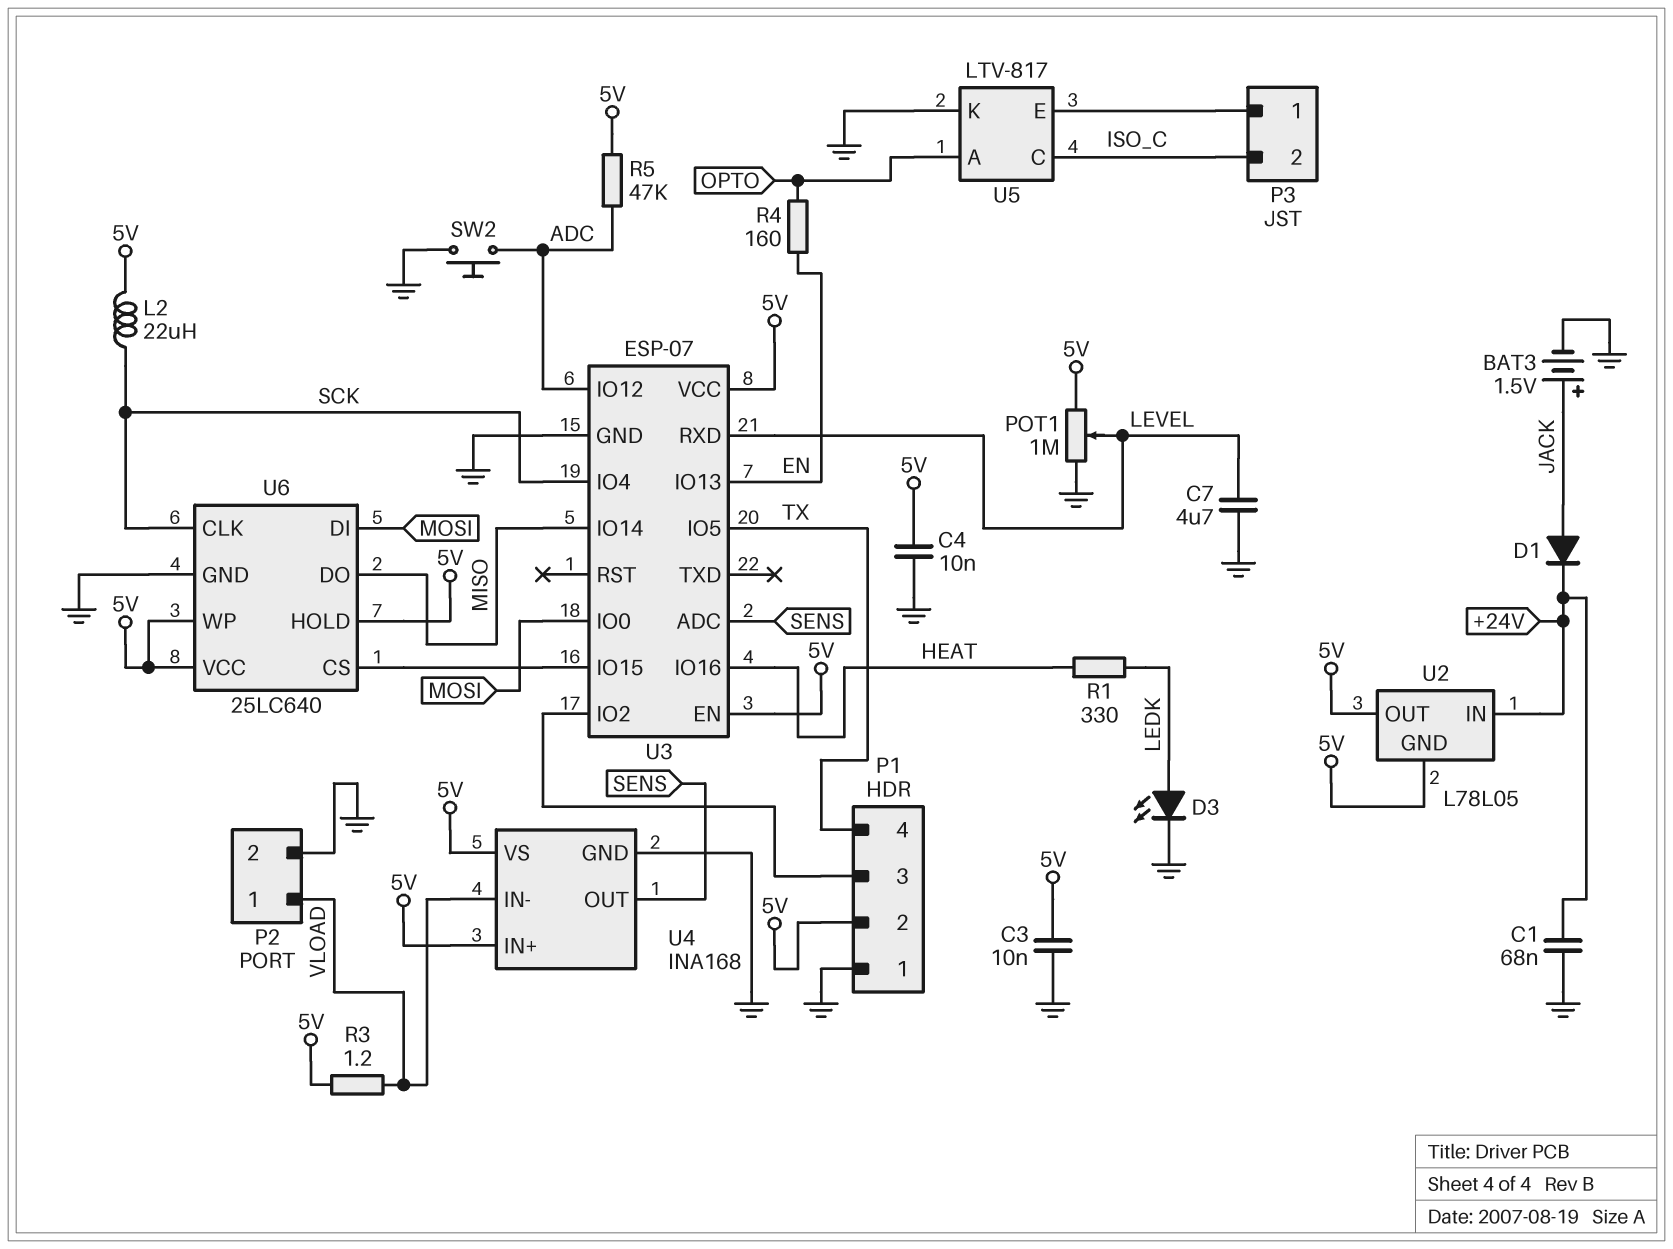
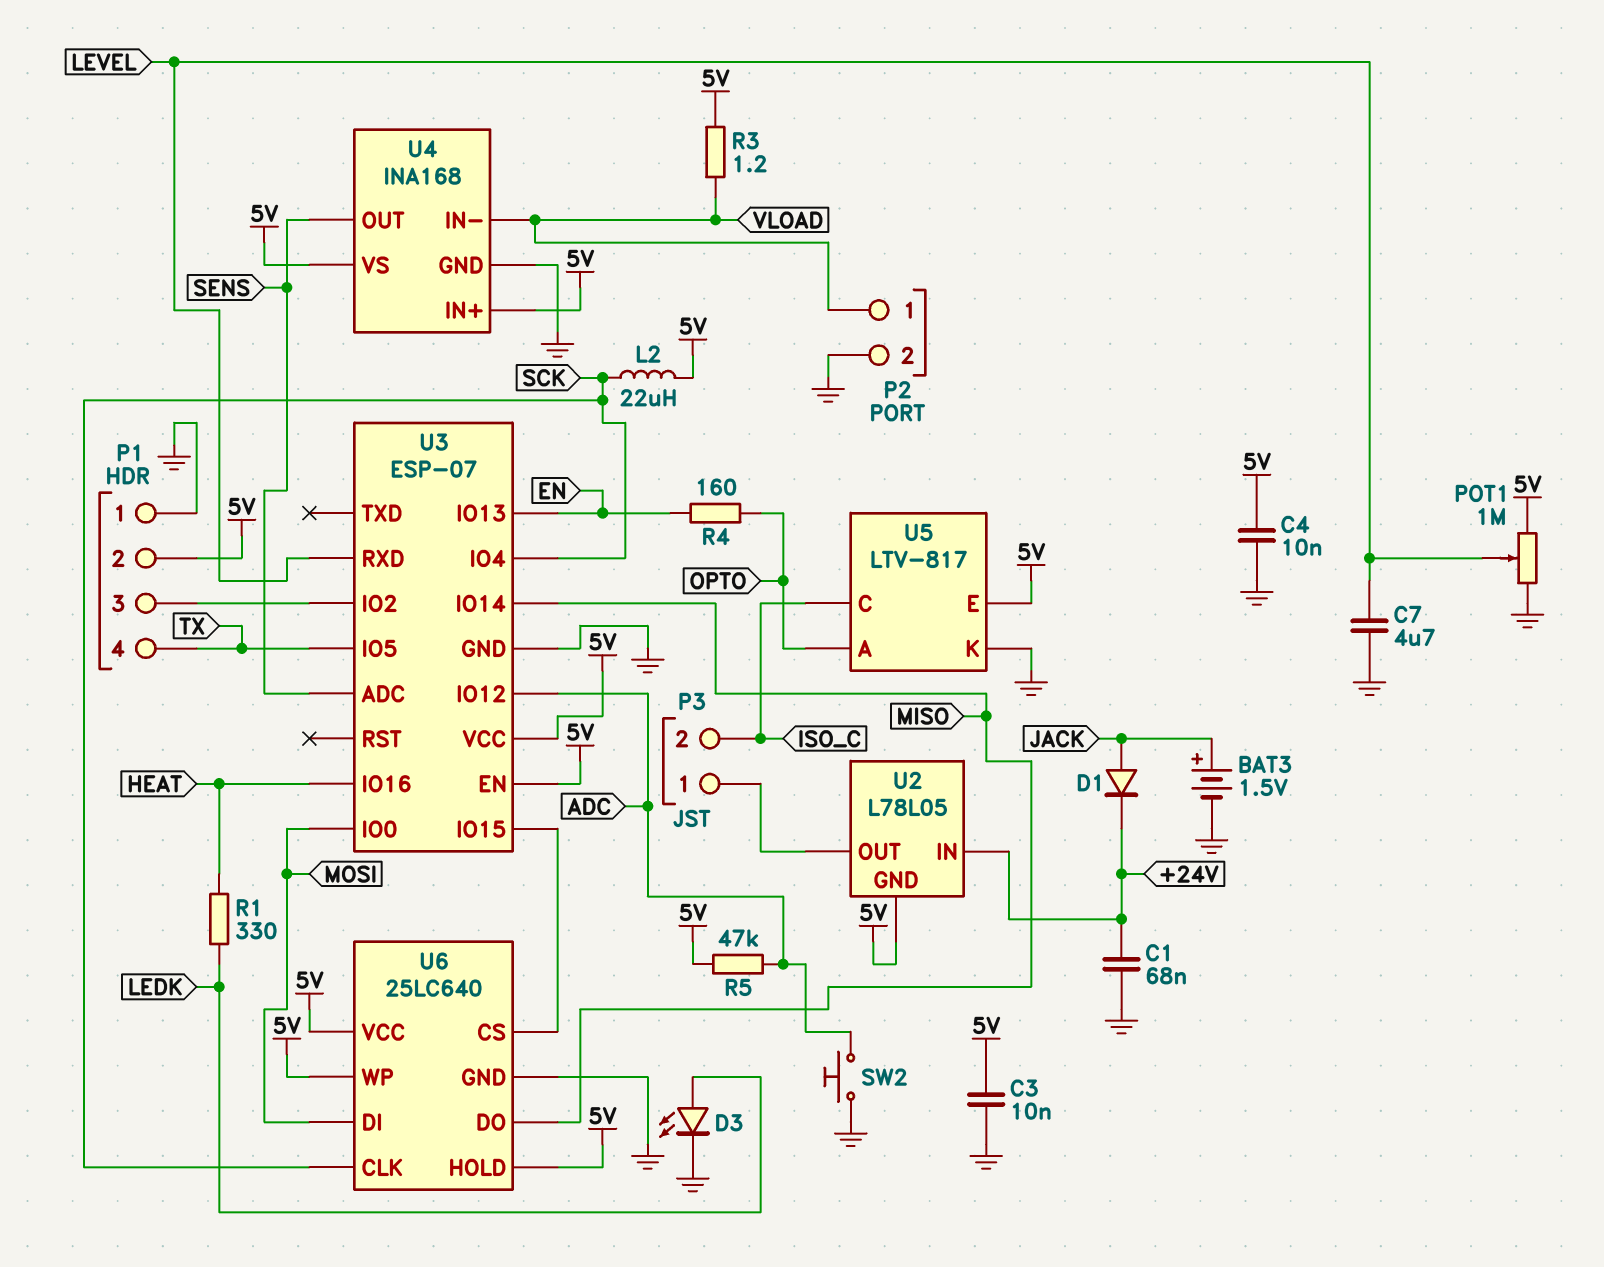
U2 pin OUT: 5V -> P3/1
U5 pin E: P3/1 -> 5V

